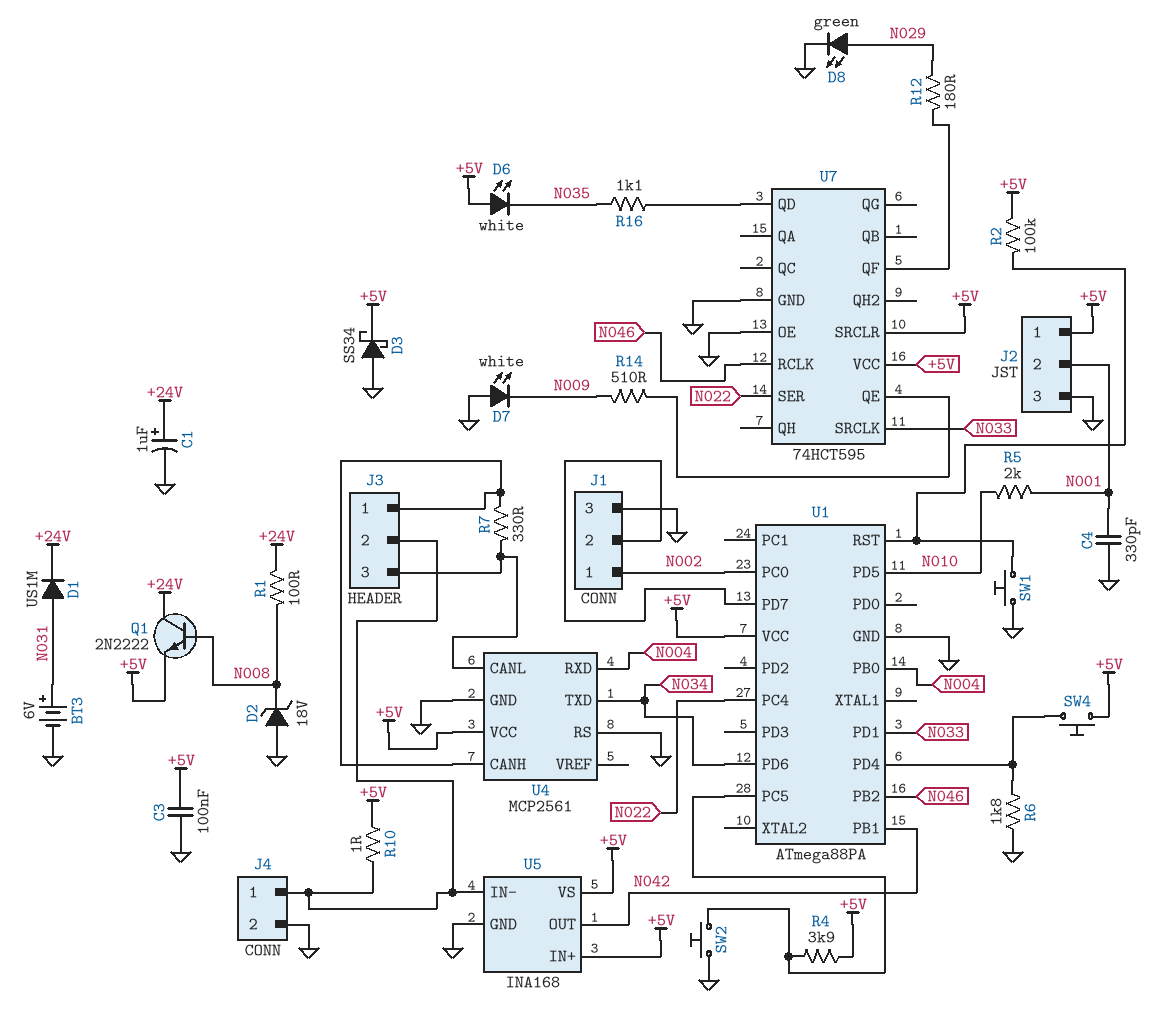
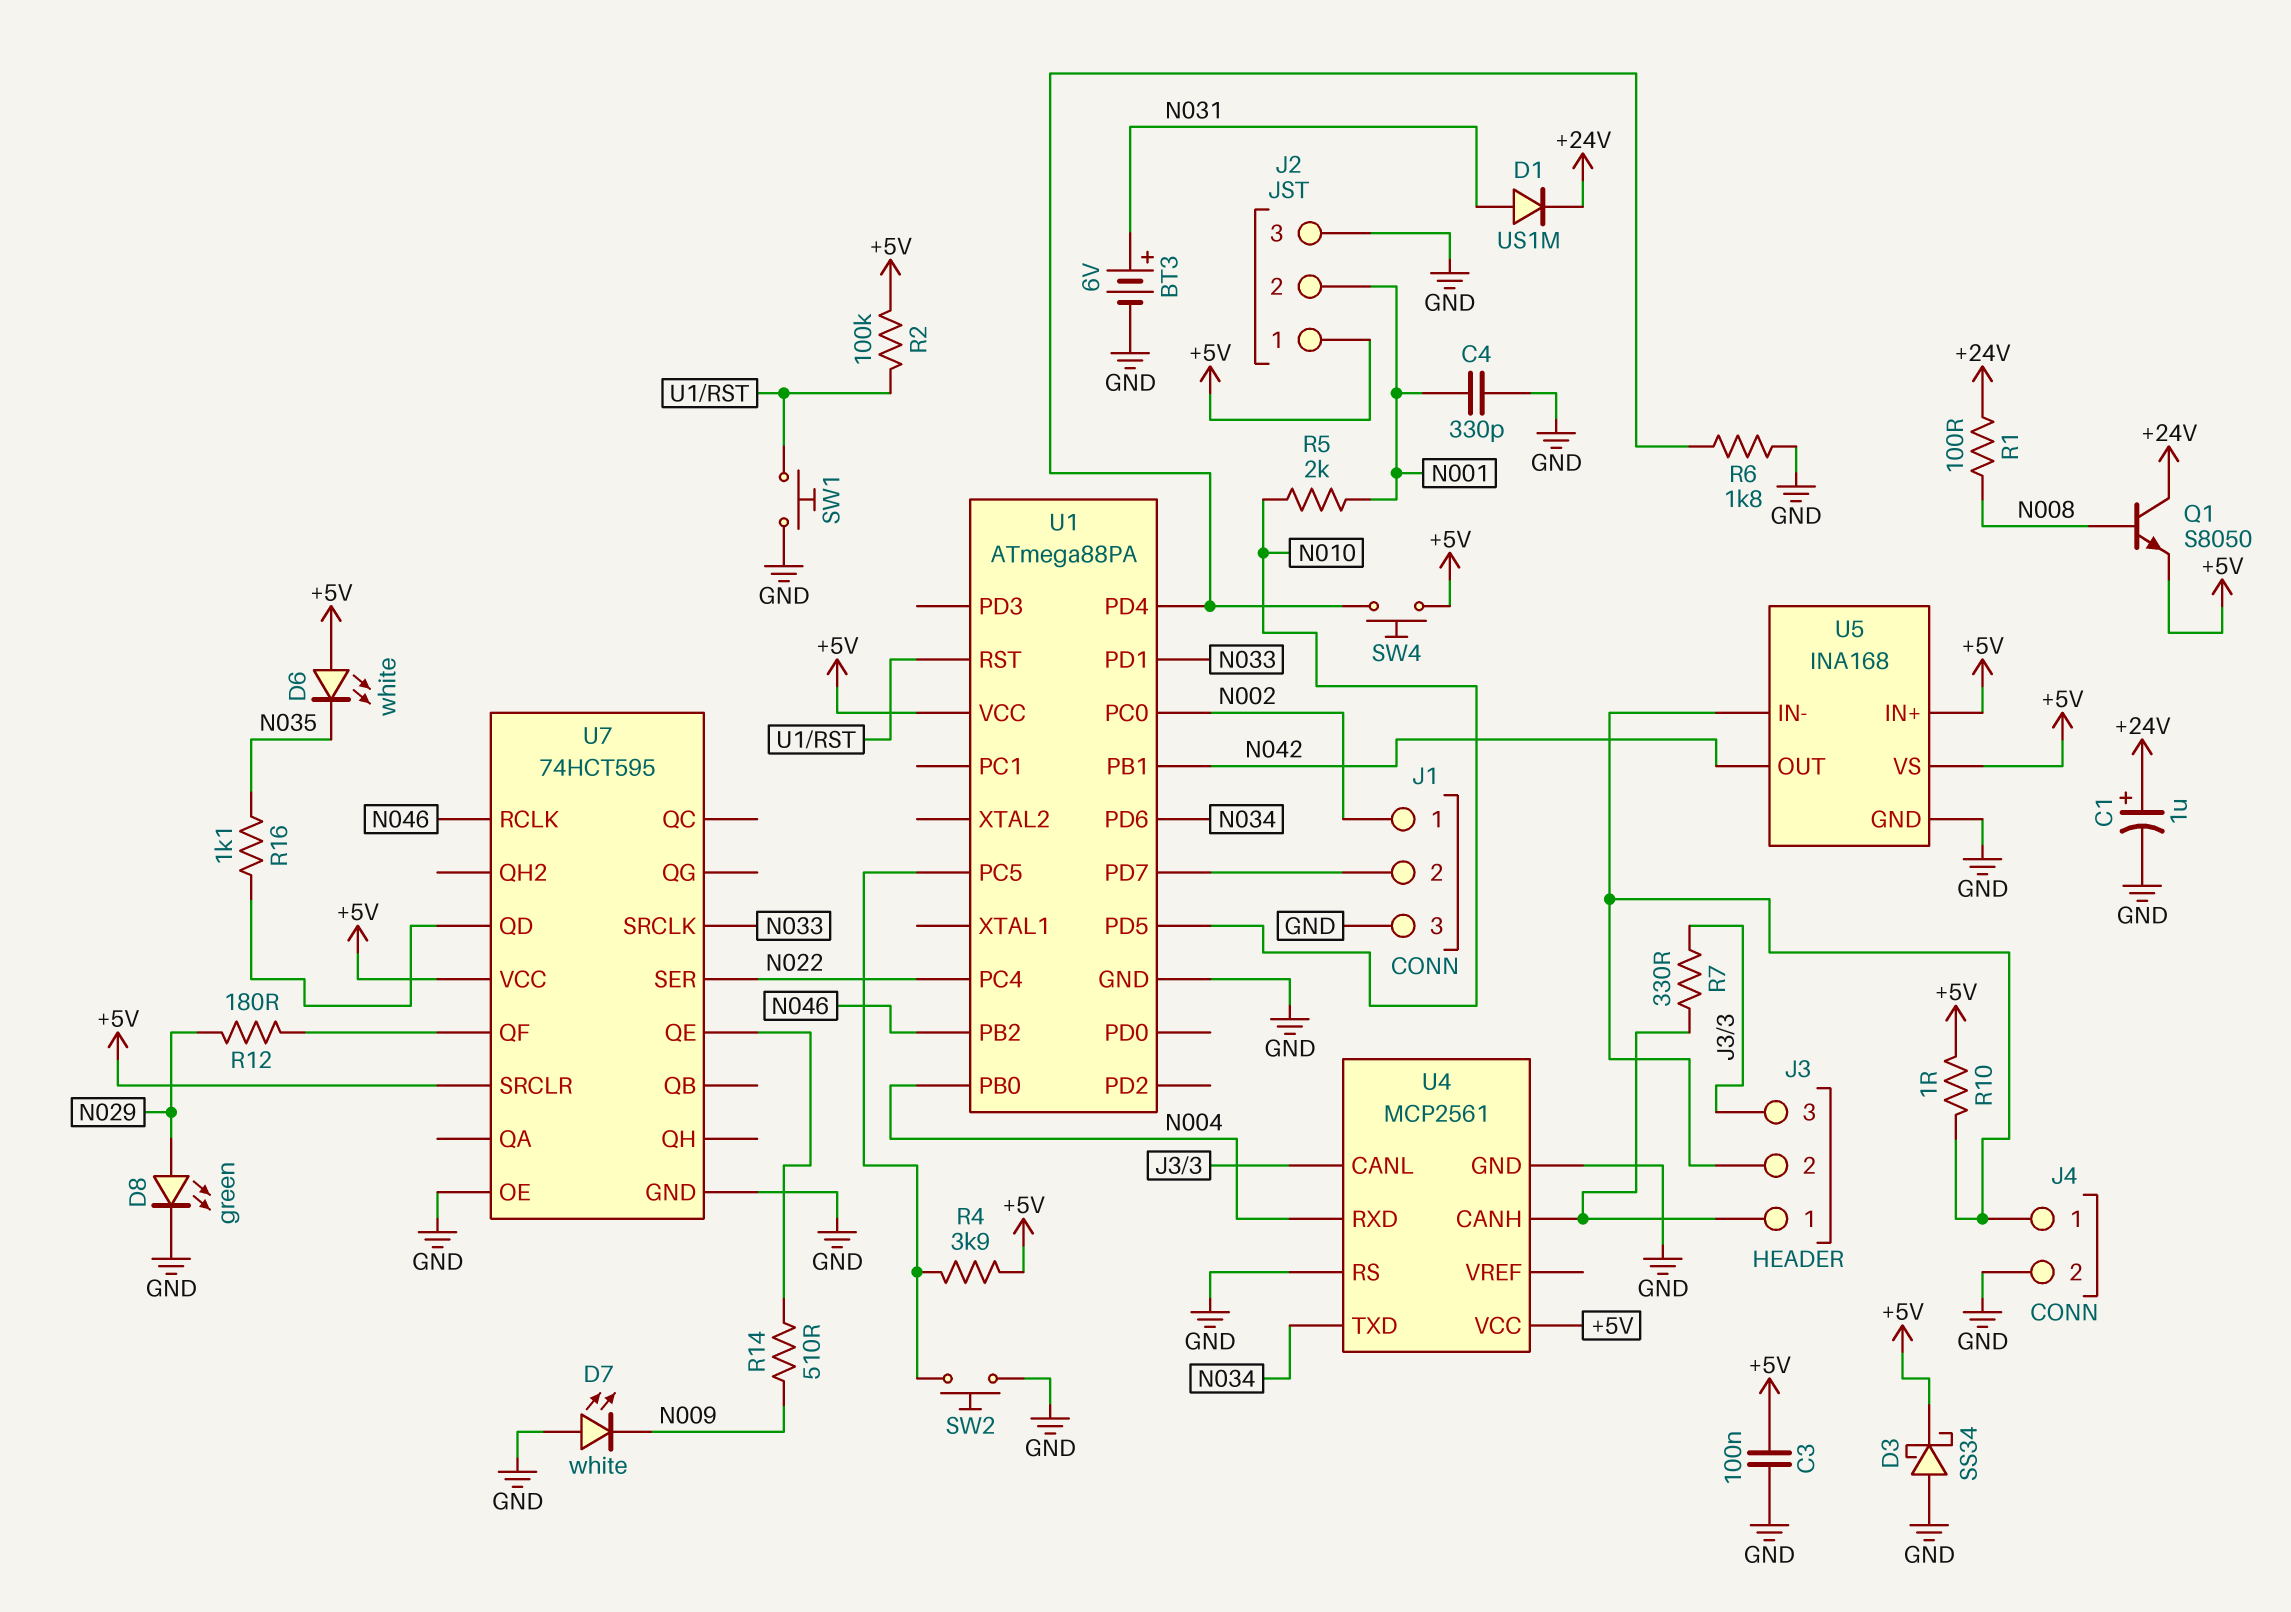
D2: zener 18V (A GND, K N008) -> none
Q1: NPN 2N2222 (B N008, C +24V, E +5V) -> NPN S8050 (B N008, C +24V, E +5V)

